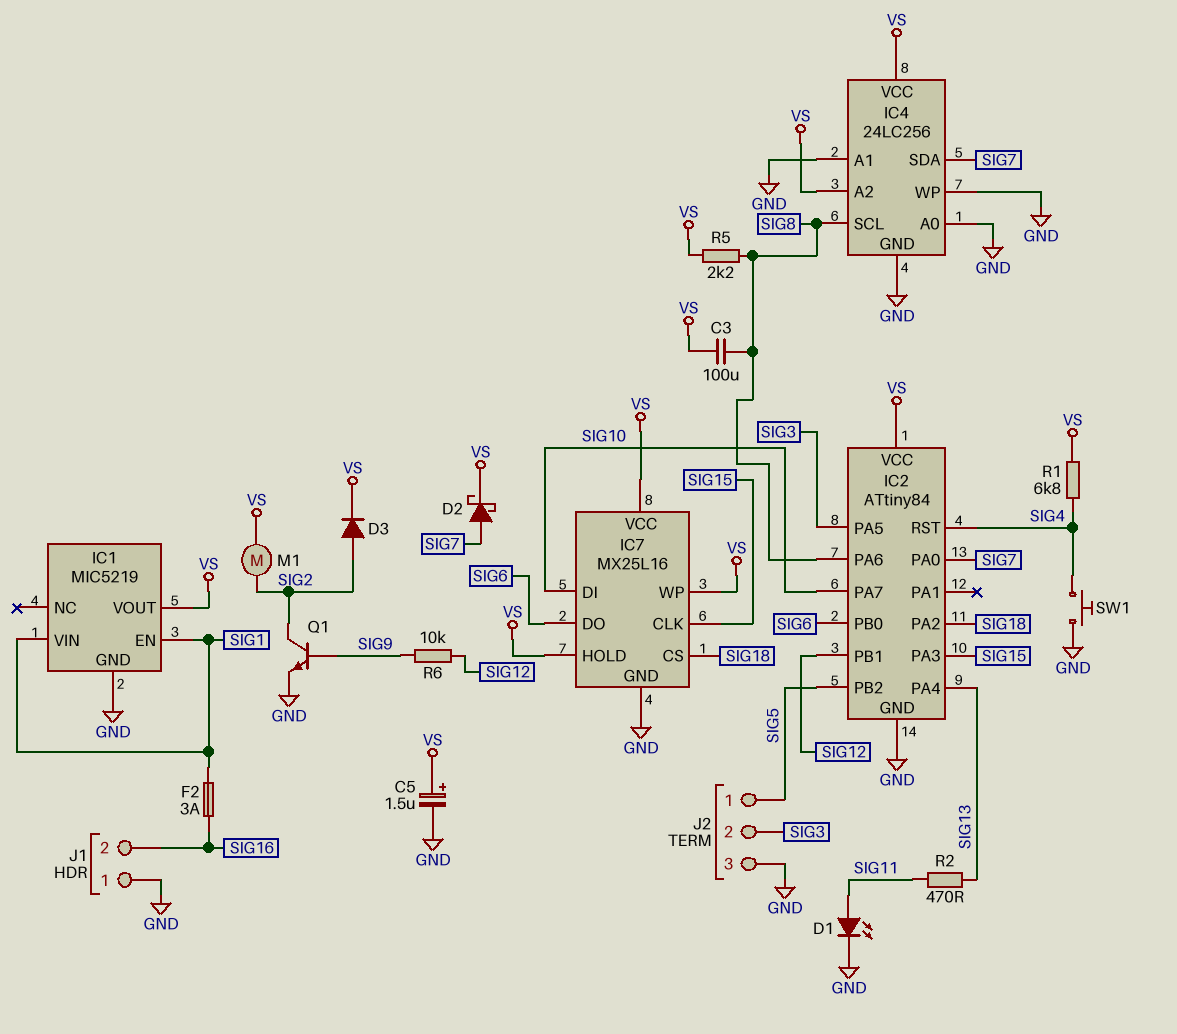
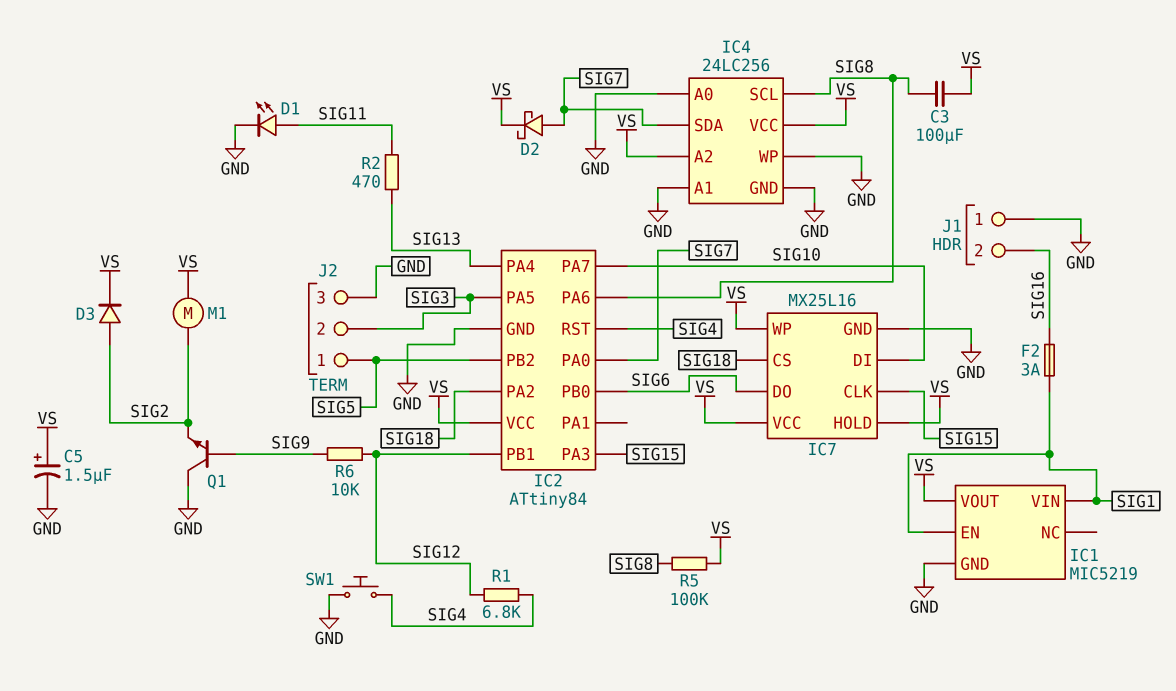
Q1: NPN (B SIG9, C SIG2, E GND) -> NPN (B SIG9, C GND, E SIG2)
R1: 6.8k (SIG4, VS) -> 6.8k (SIG4, SIG12)
R5: 2.2k (SIG8, VS) -> 100k (SIG8, VS)

